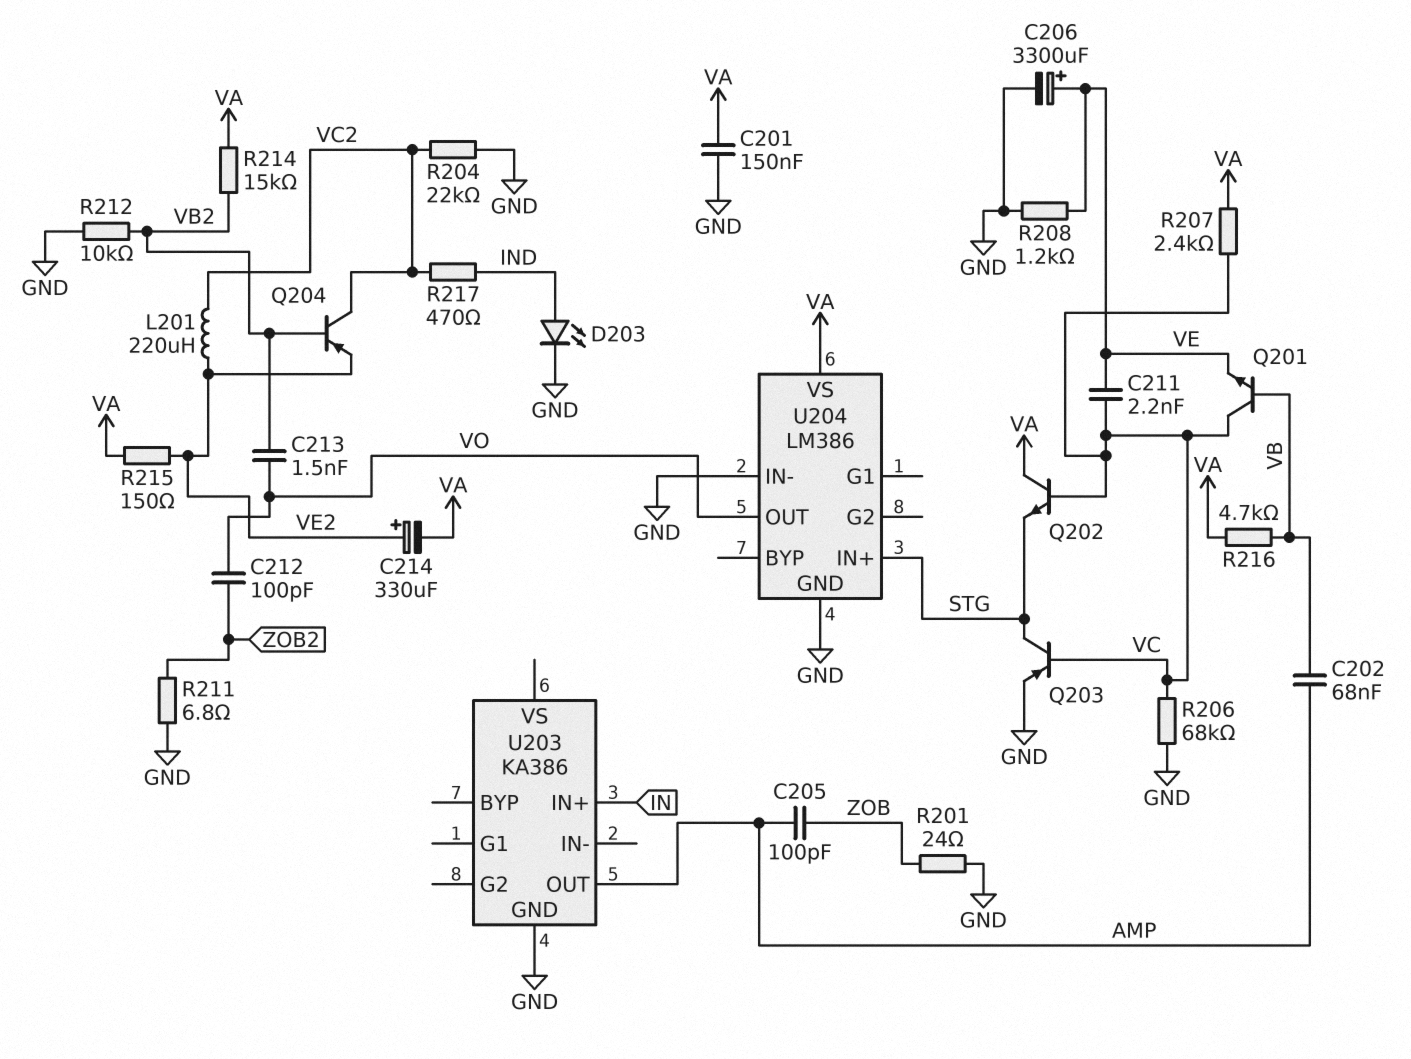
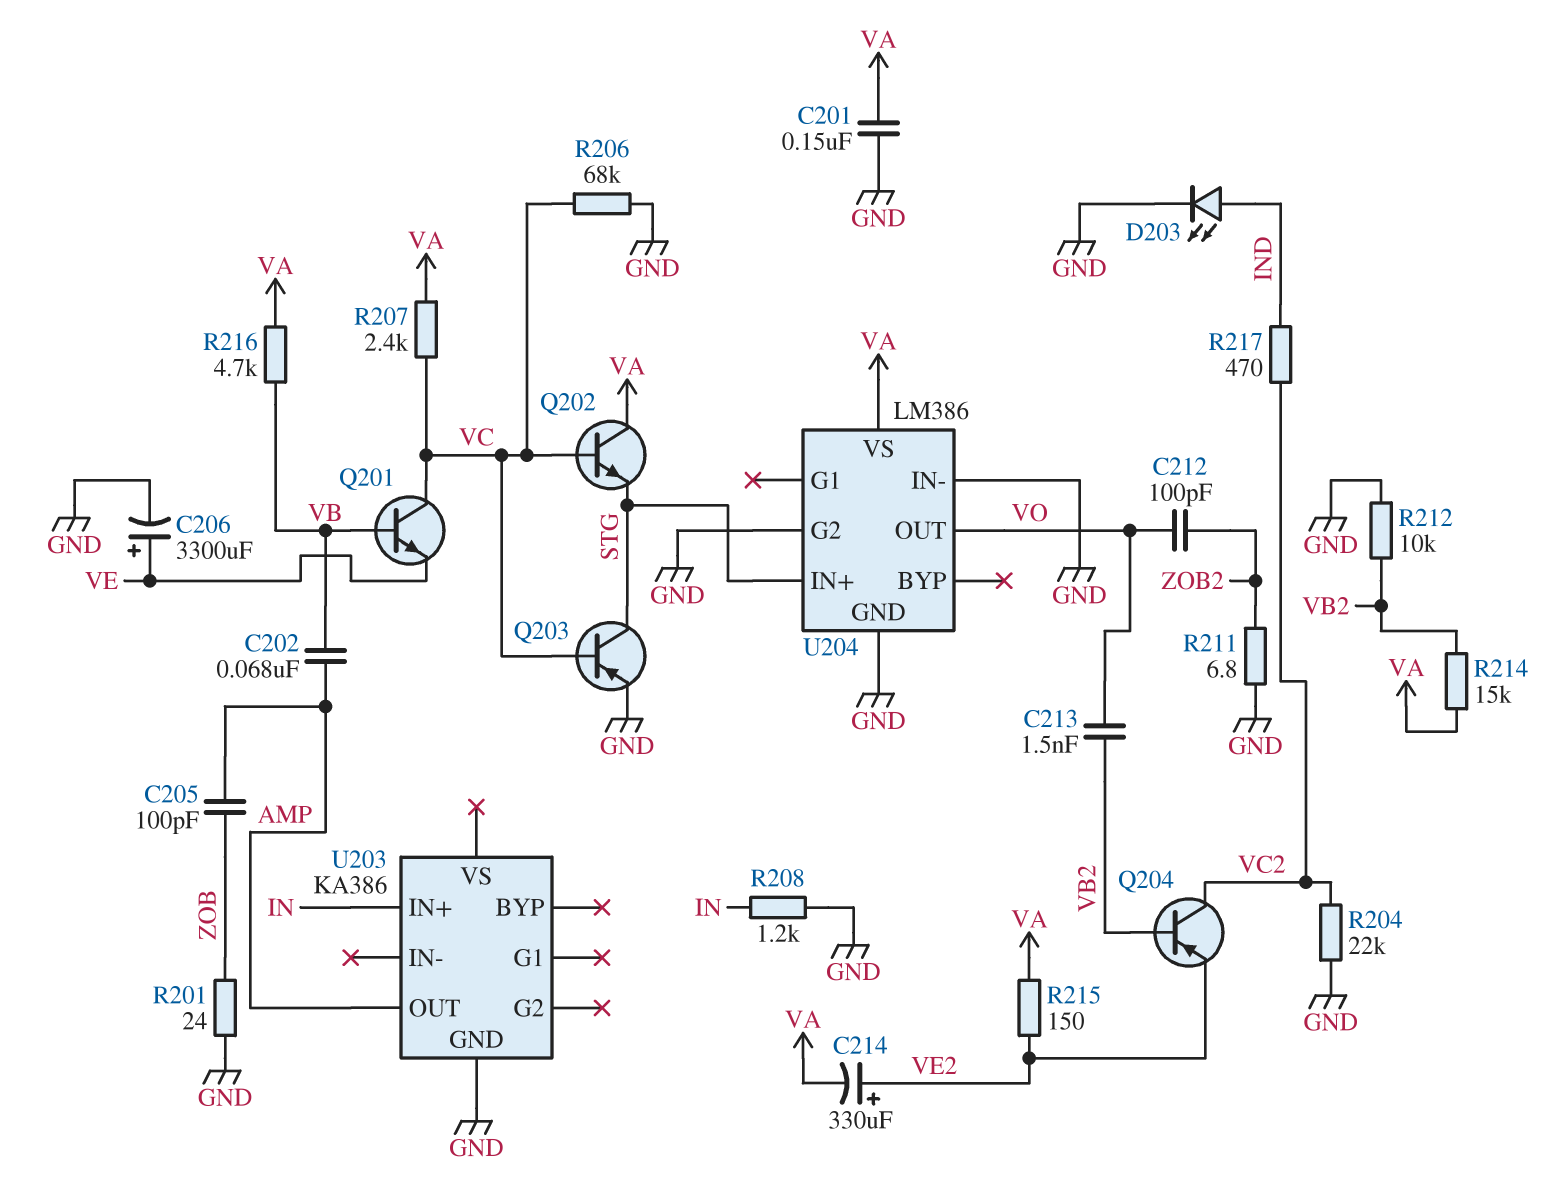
C211: 2.2nF (VC, VE) -> none
L201: 220uH (VC2, VE2) -> none
R208: 1.2k (GND, VE) -> 1.2k (GND, IN)
U204 pin G2: none -> GND

